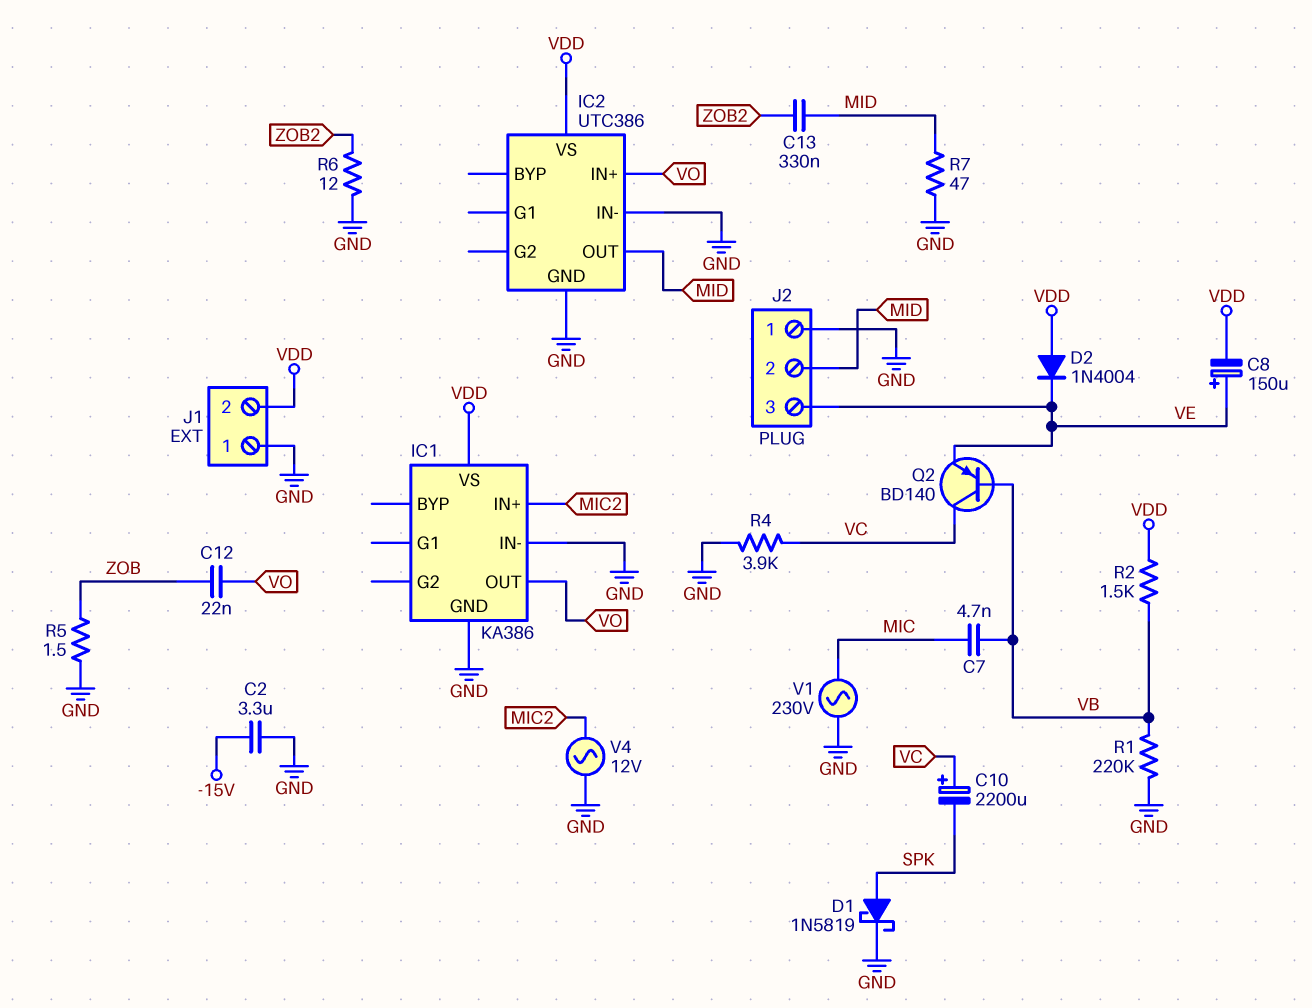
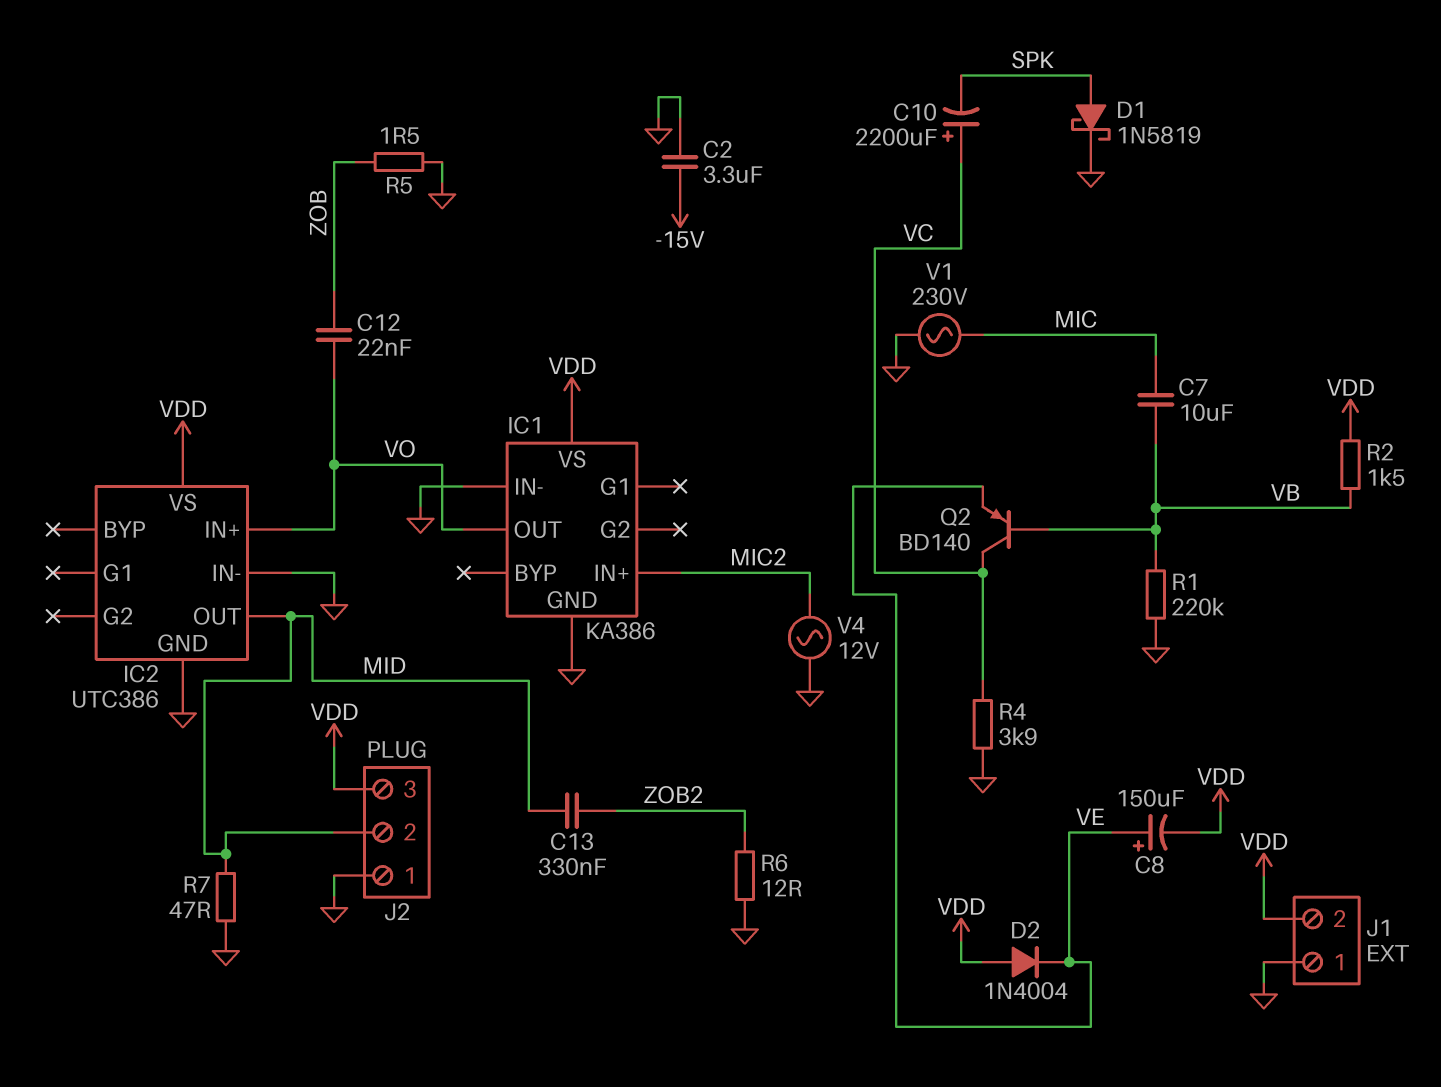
C7: 4.7nF (MIC, VB) -> 10uF (MIC, VB)
J2 pin 3: VE -> VDD

